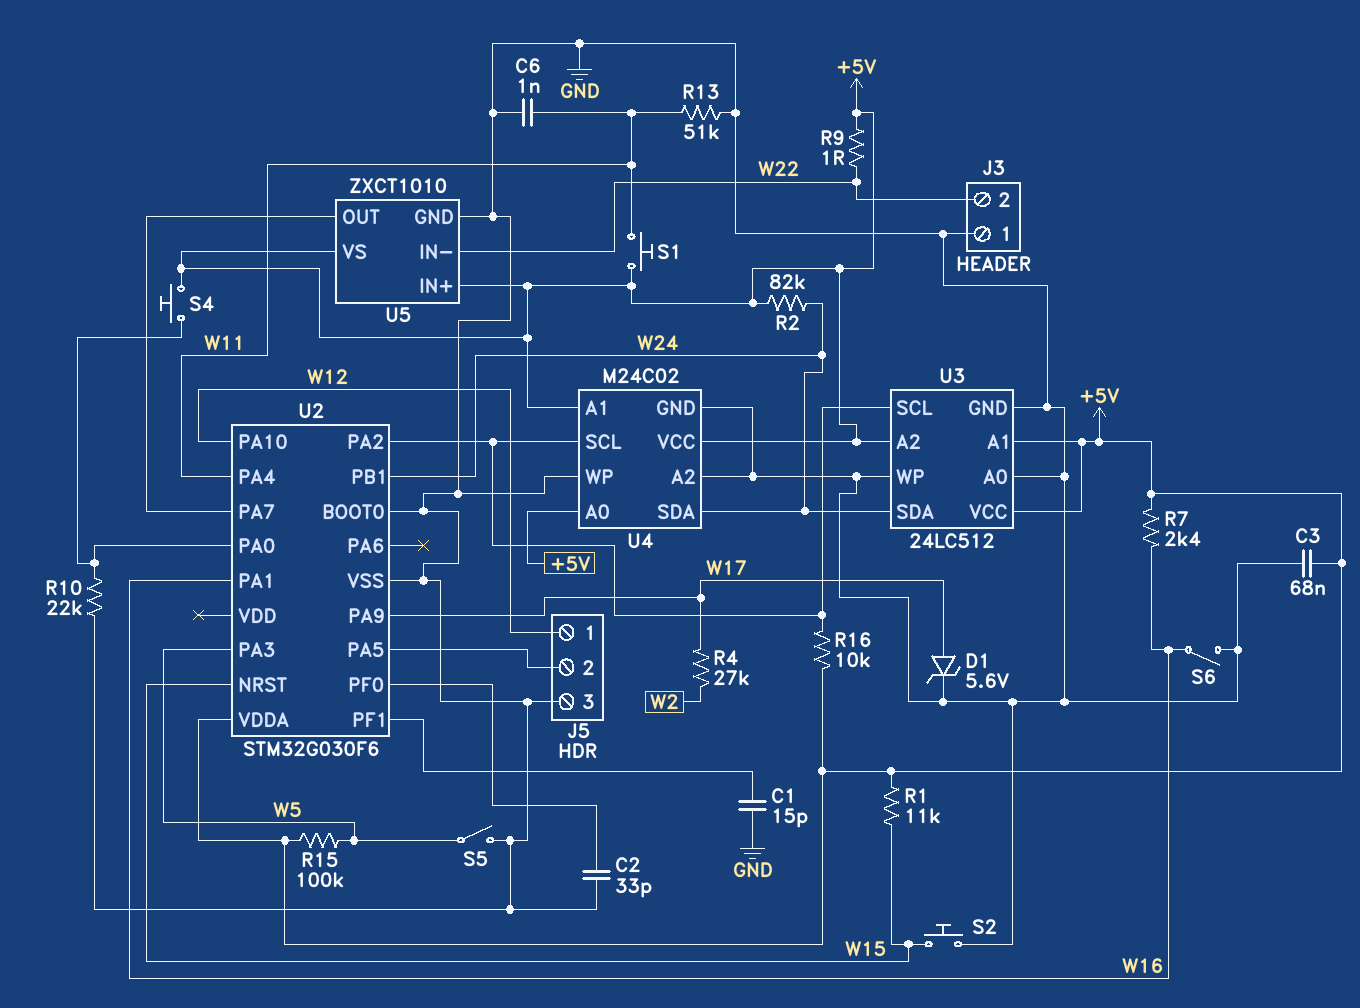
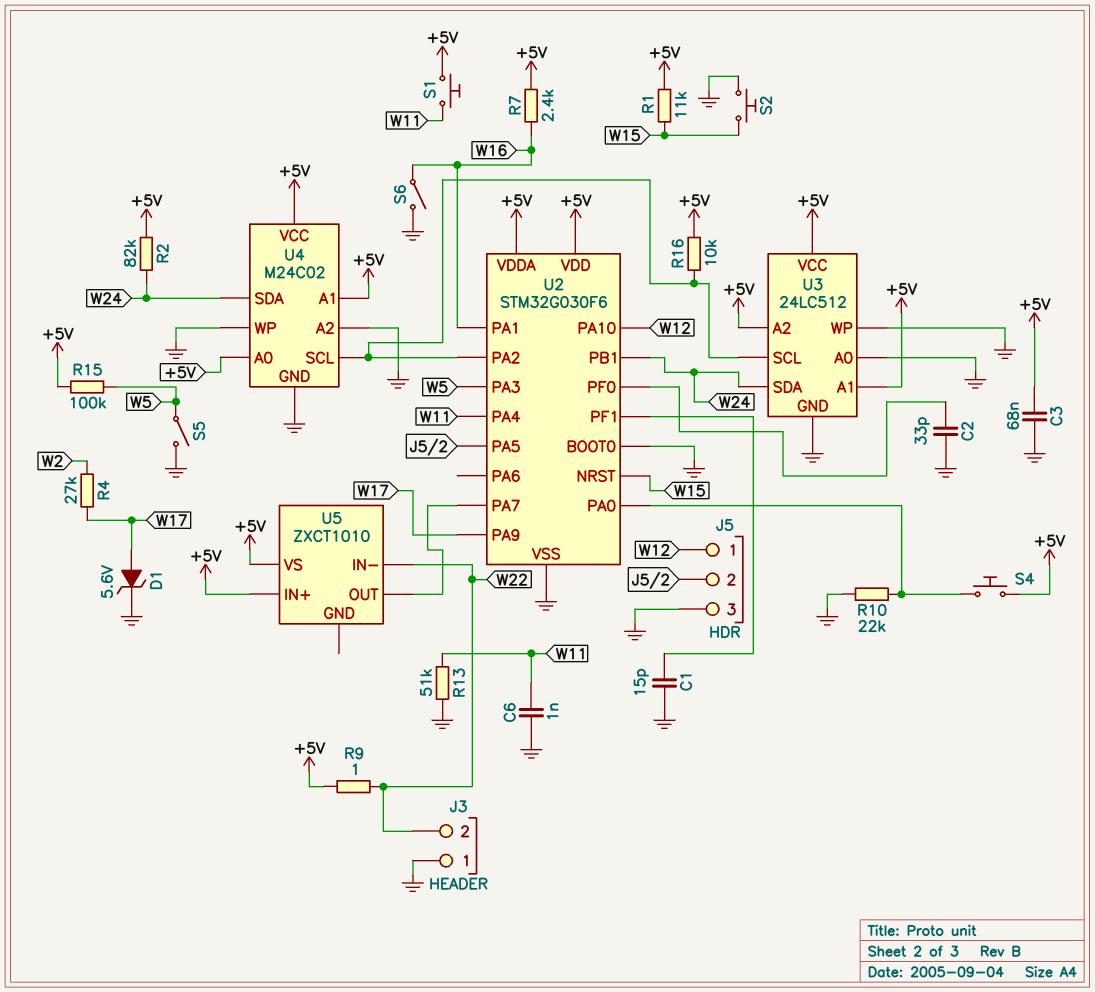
U2 pin VDD: none -> +5V
U5 pin GND: GND -> none

